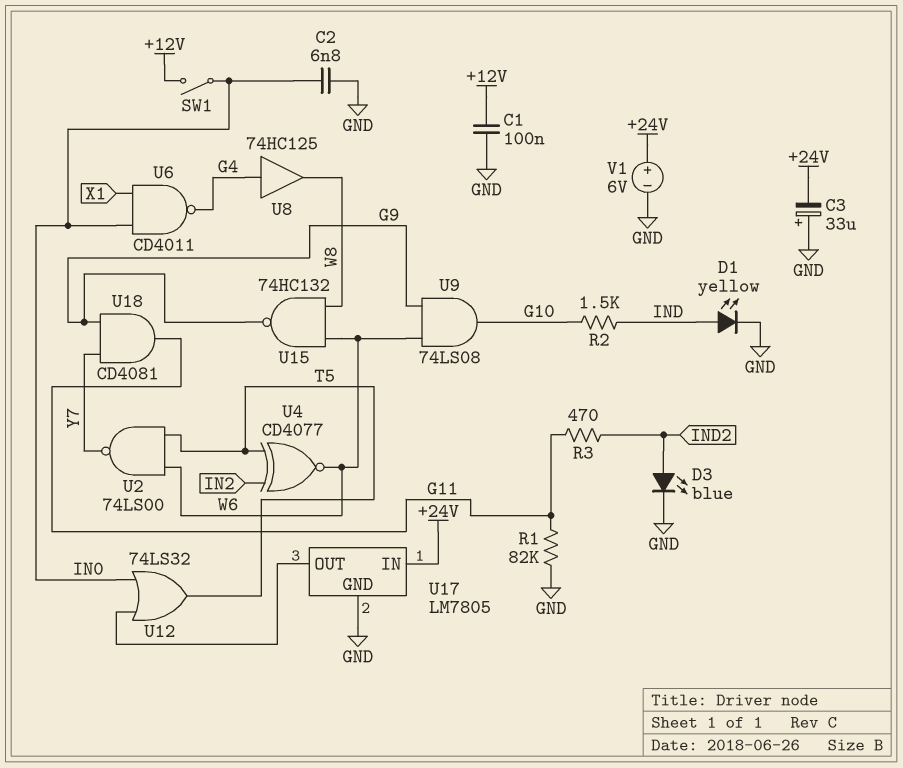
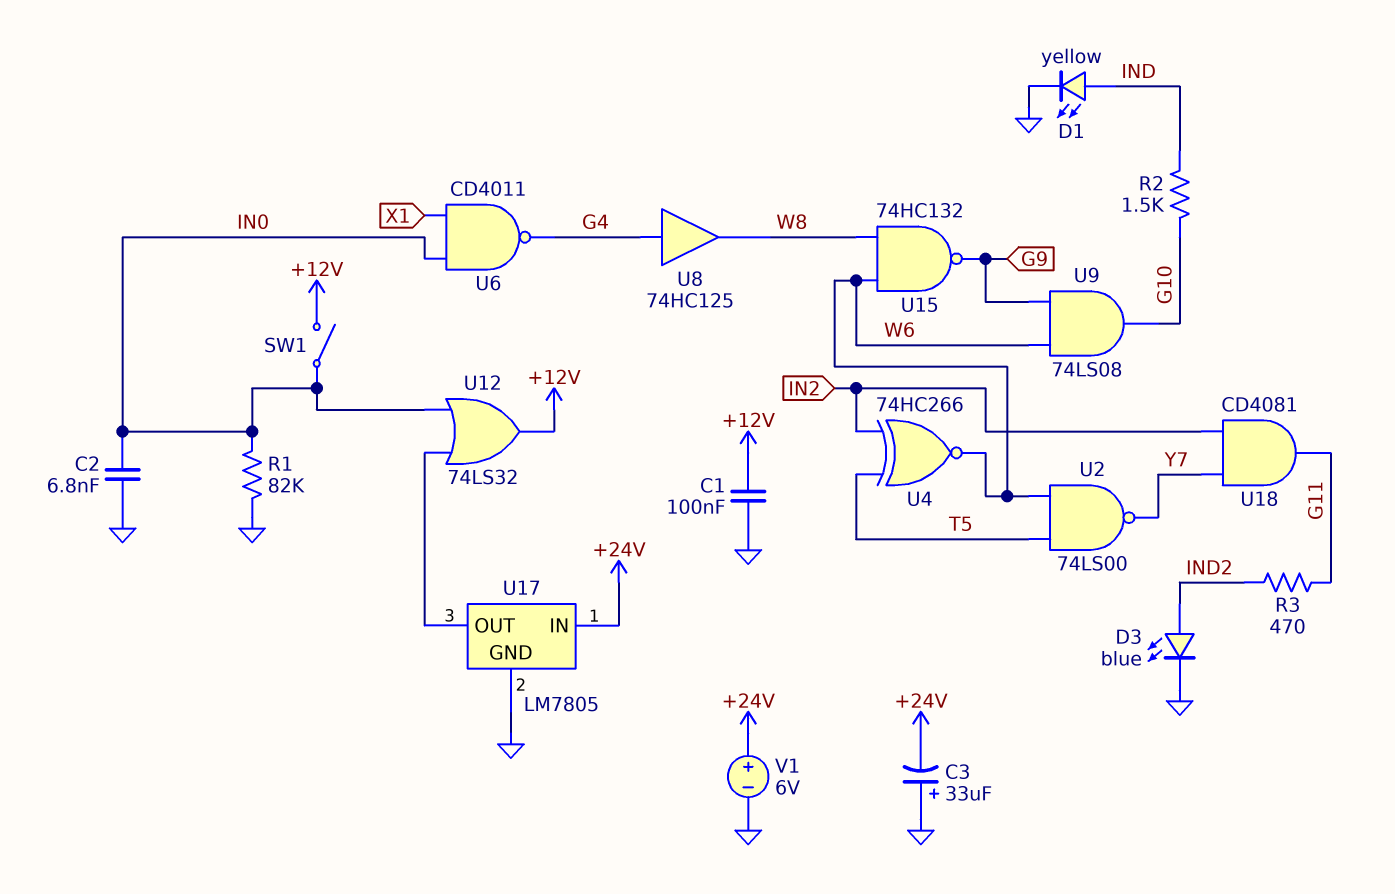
R1: 82k (G11, GND) -> 82k (GND, IN0)
U4: XNOR CD4077 (in IN2, in T5, out W6) -> XNOR 74HC266 (in IN2, in T5, out W6)
U12: OR 74LS32 (in IN0, in U17/OUT, out T5) -> OR 74LS32 (in IN0, in U17/OUT, out +12V)
U18: AND CD4081 (in G9, in Y7, out G11) -> AND CD4081 (in IN2, in Y7, out G11)

